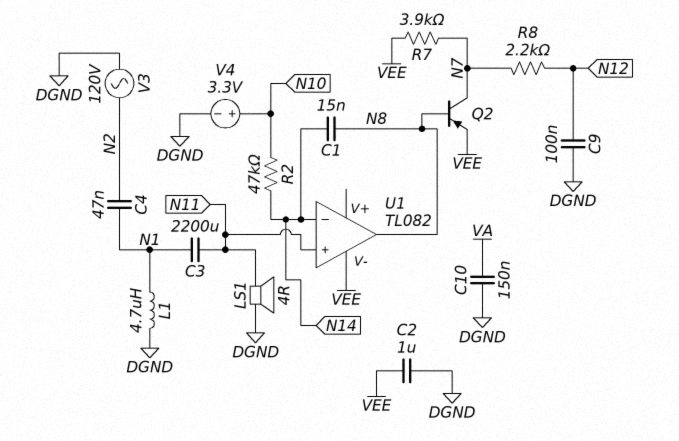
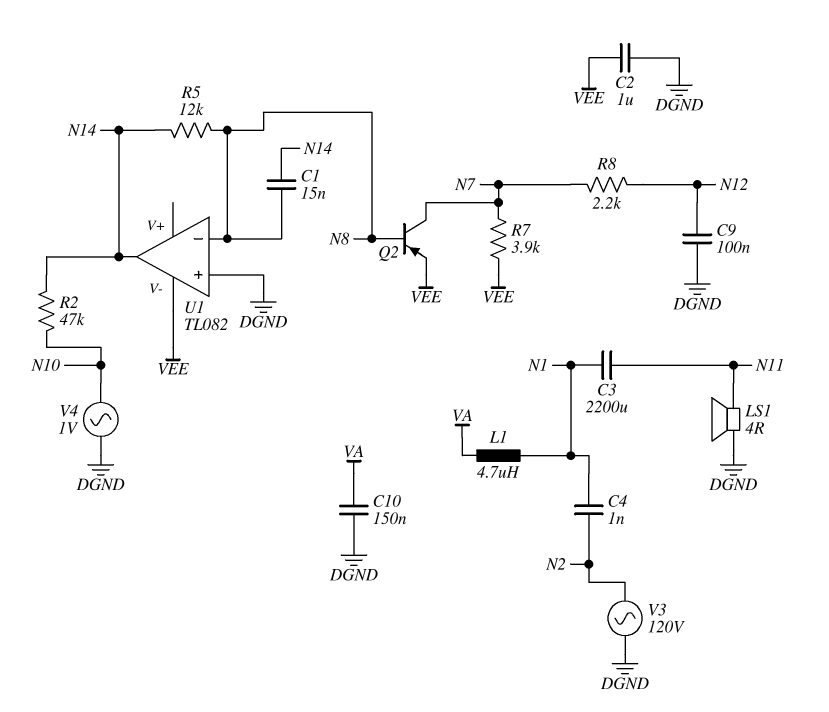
C4: 47nF (N1, N2) -> 1nF (N1, N2)
L1: 4.7uH (DGND, N1) -> 4.7uH (N1, VA)
R5: none -> 12k (N8, N14)
U1 pin in+: N11 -> DGND
U1 pin in-: N14 -> N8
U1 pin out: N8 -> N14
V4: 3.3V (plus N10, minus DGND) -> AC 1V (DGND, N10)

